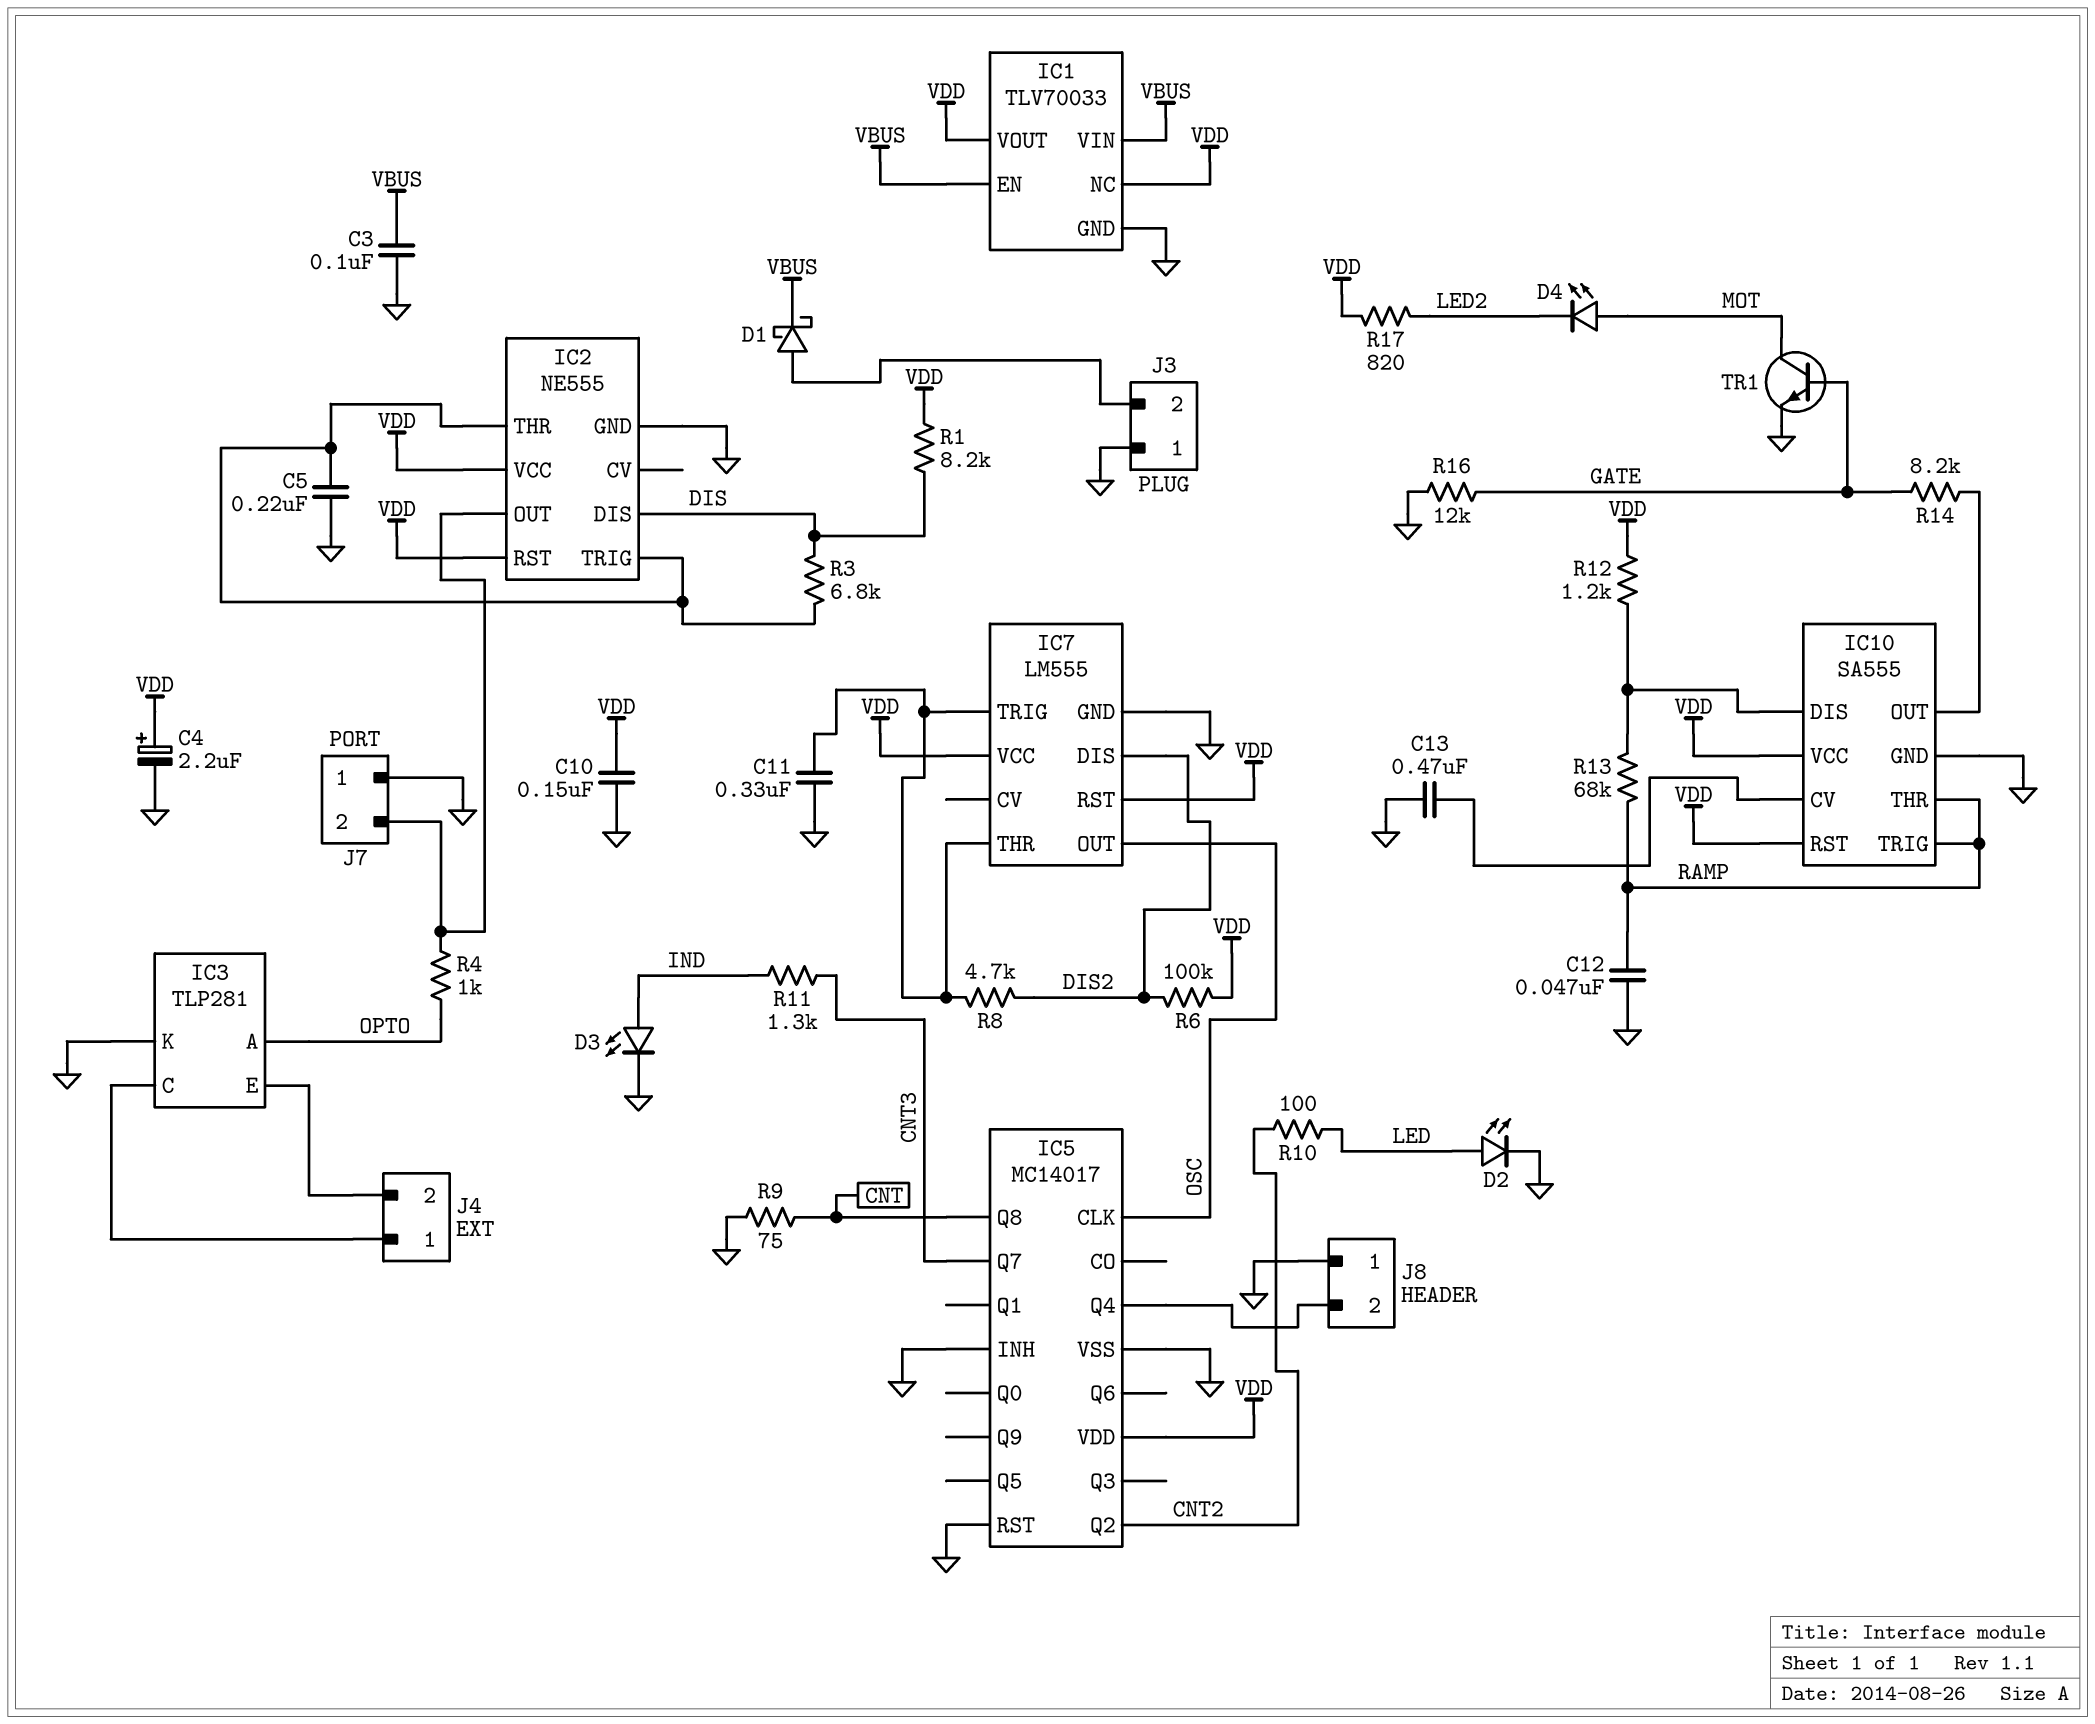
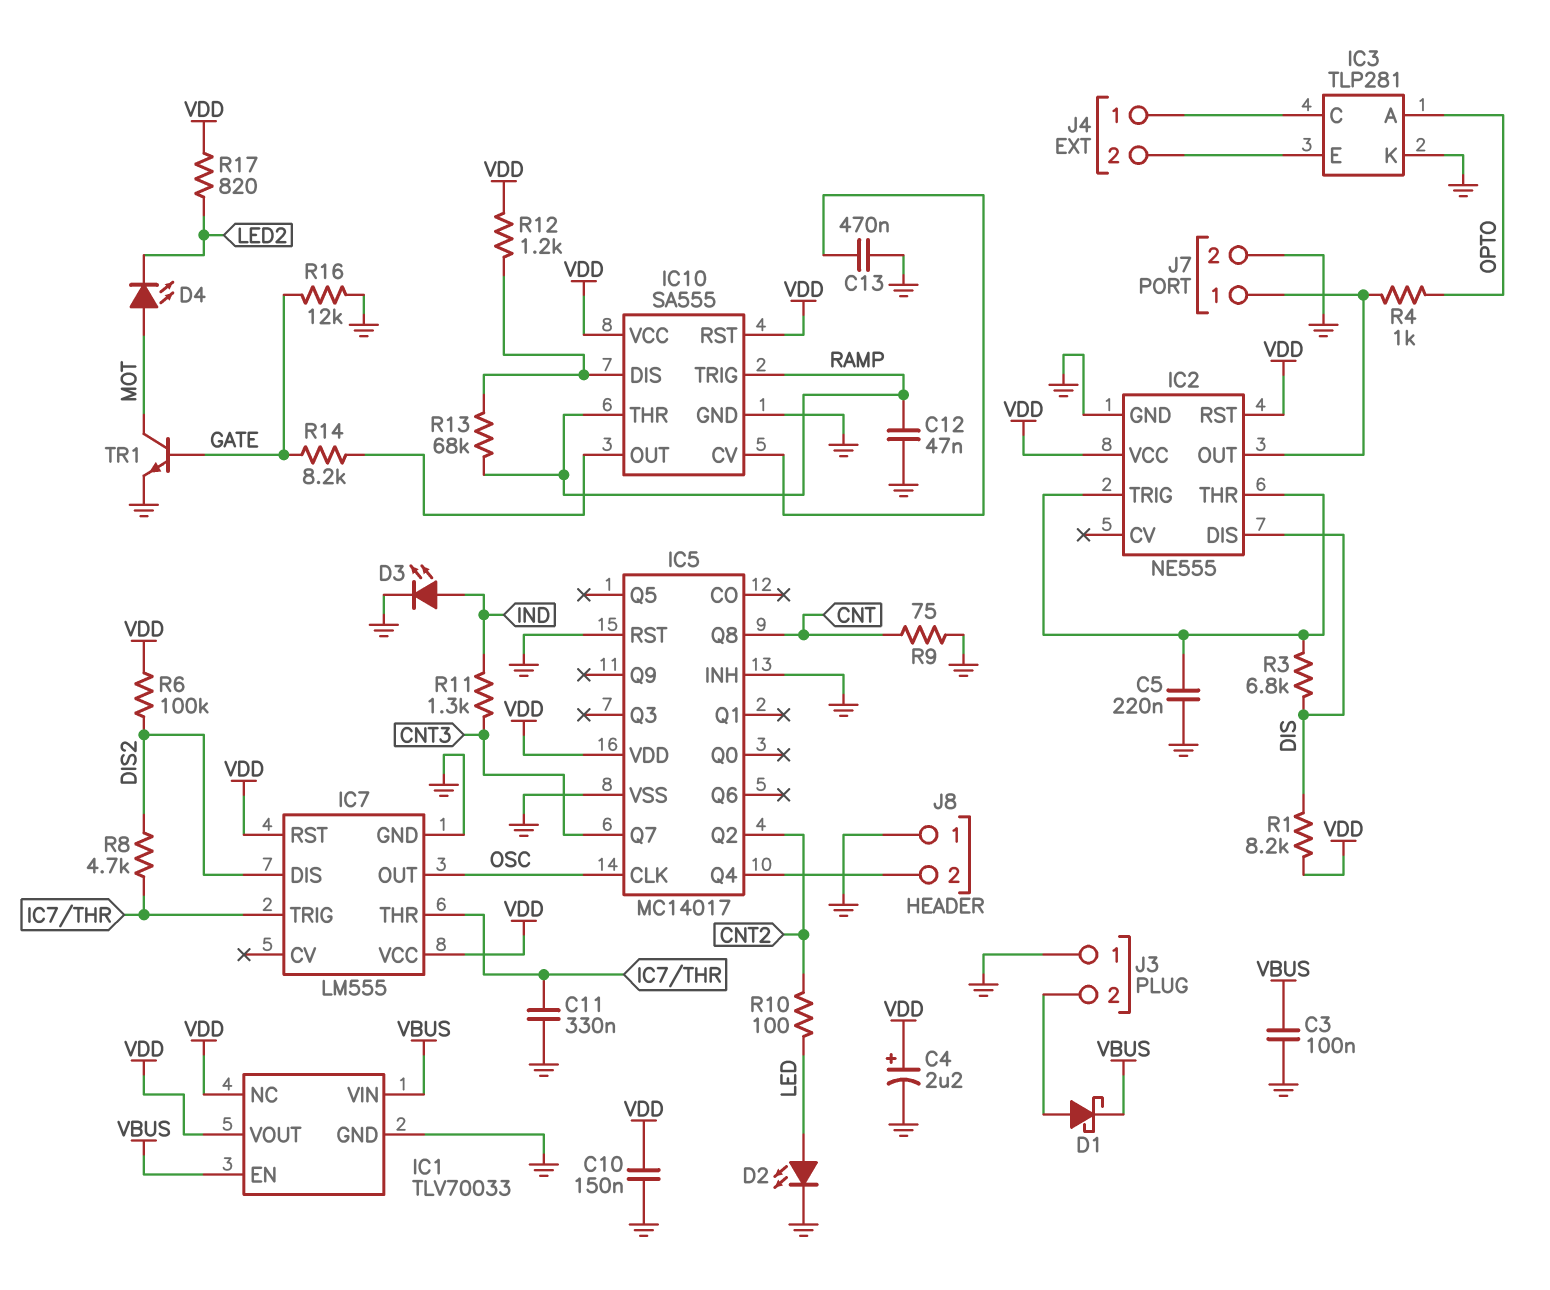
J7 pin 1: GND -> IC2/OUT
J7 pin 2: IC2/OUT -> GND

